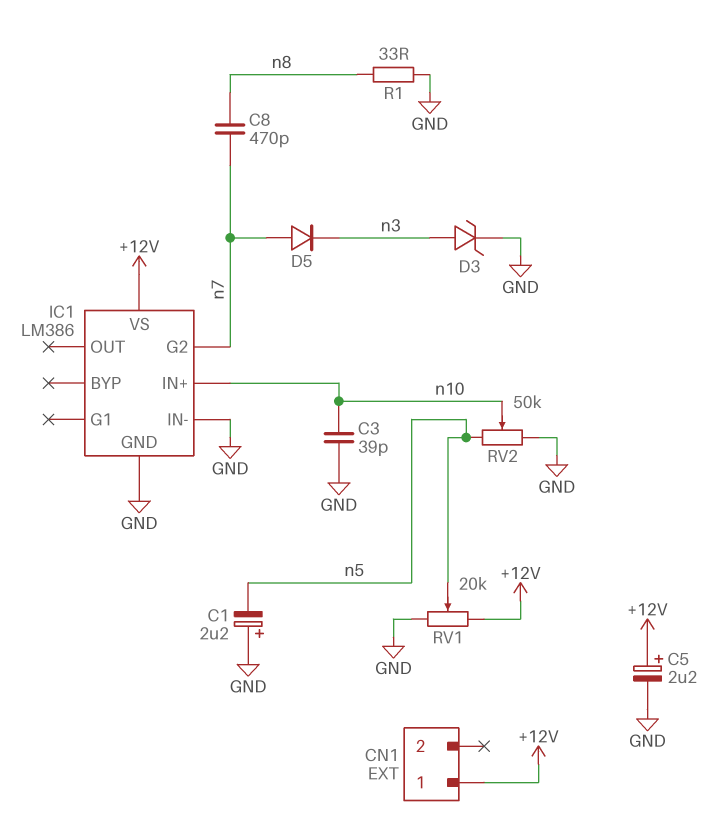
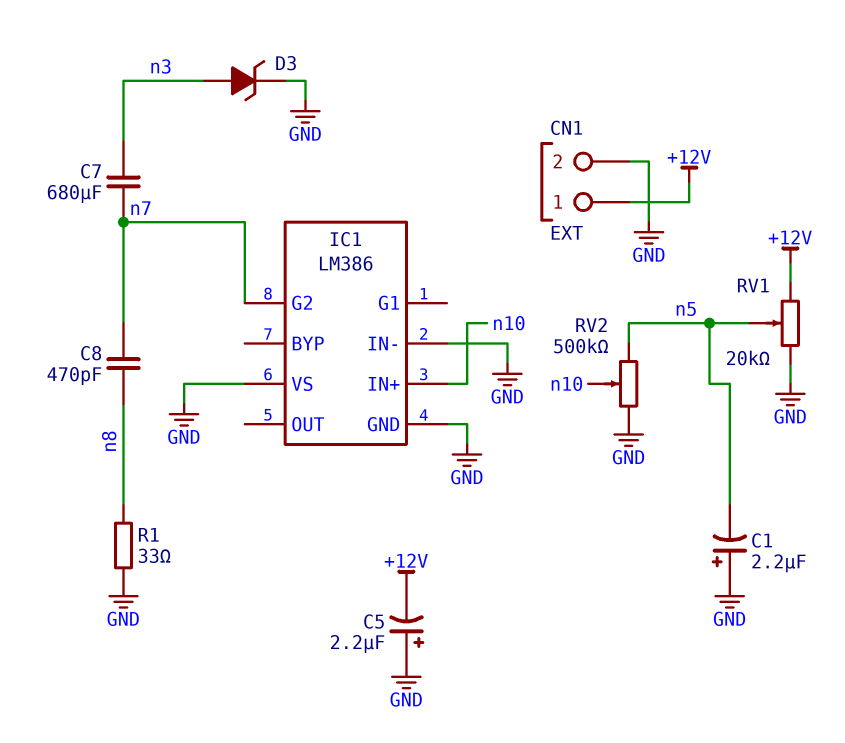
C3: 39pF (GND, n10) -> none
C5: 2.2uF (plus +12V, minus GND) -> 2.2uF (plus GND, minus +12V)
C7: none -> 680uF (n3, n7)
CN1 pin 2: none -> GND
D5: diode (A n7, K n3) -> none
IC1 pin VS: +12V -> GND
RV2: 50k (GND, n5, wiper n10) -> 500k (GND, n5, wiper n10)

